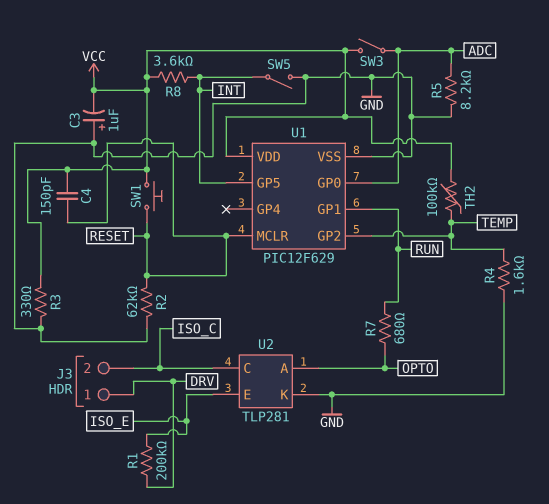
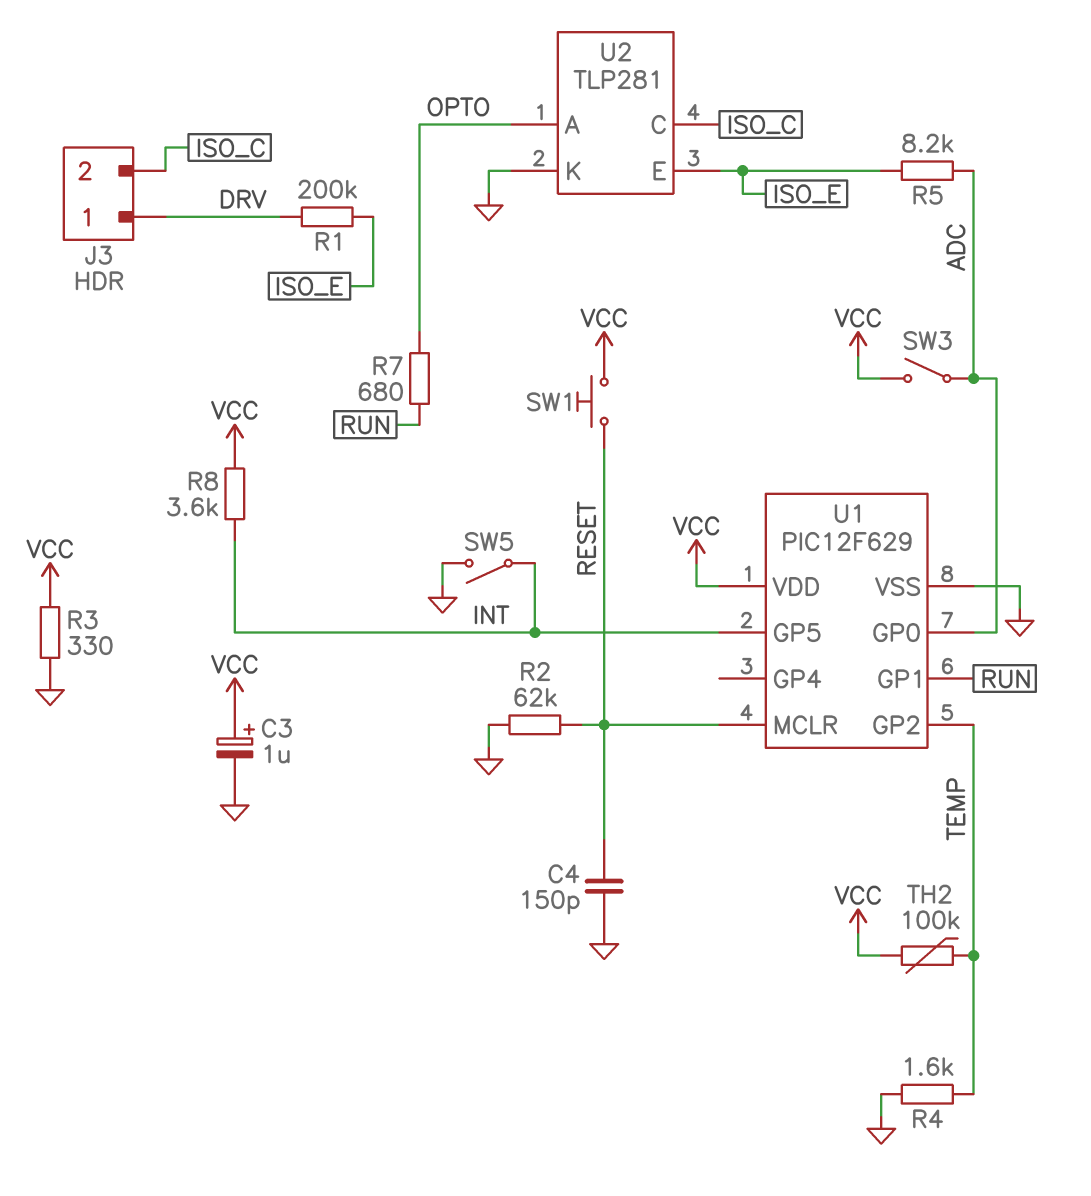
C3: 1uF (plus GND, minus VCC) -> 1uF (plus VCC, minus GND)
C4: 150pF (RESET, VCC) -> 150pF (GND, RESET)
R5: 8.2k (ADC, GND) -> 8.2k (ADC, ISO_E)

